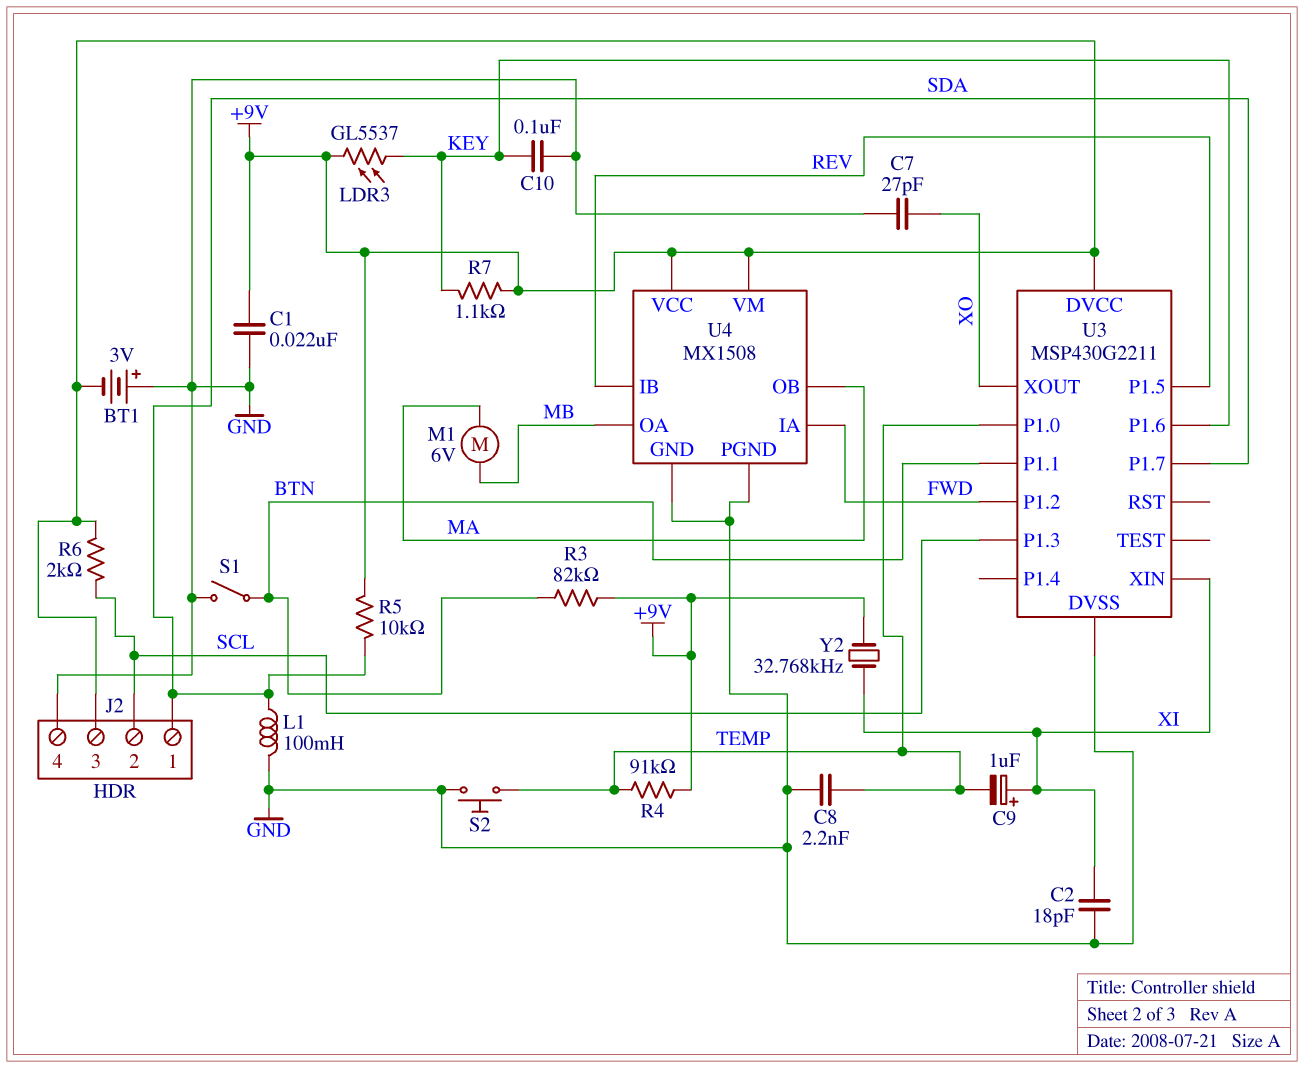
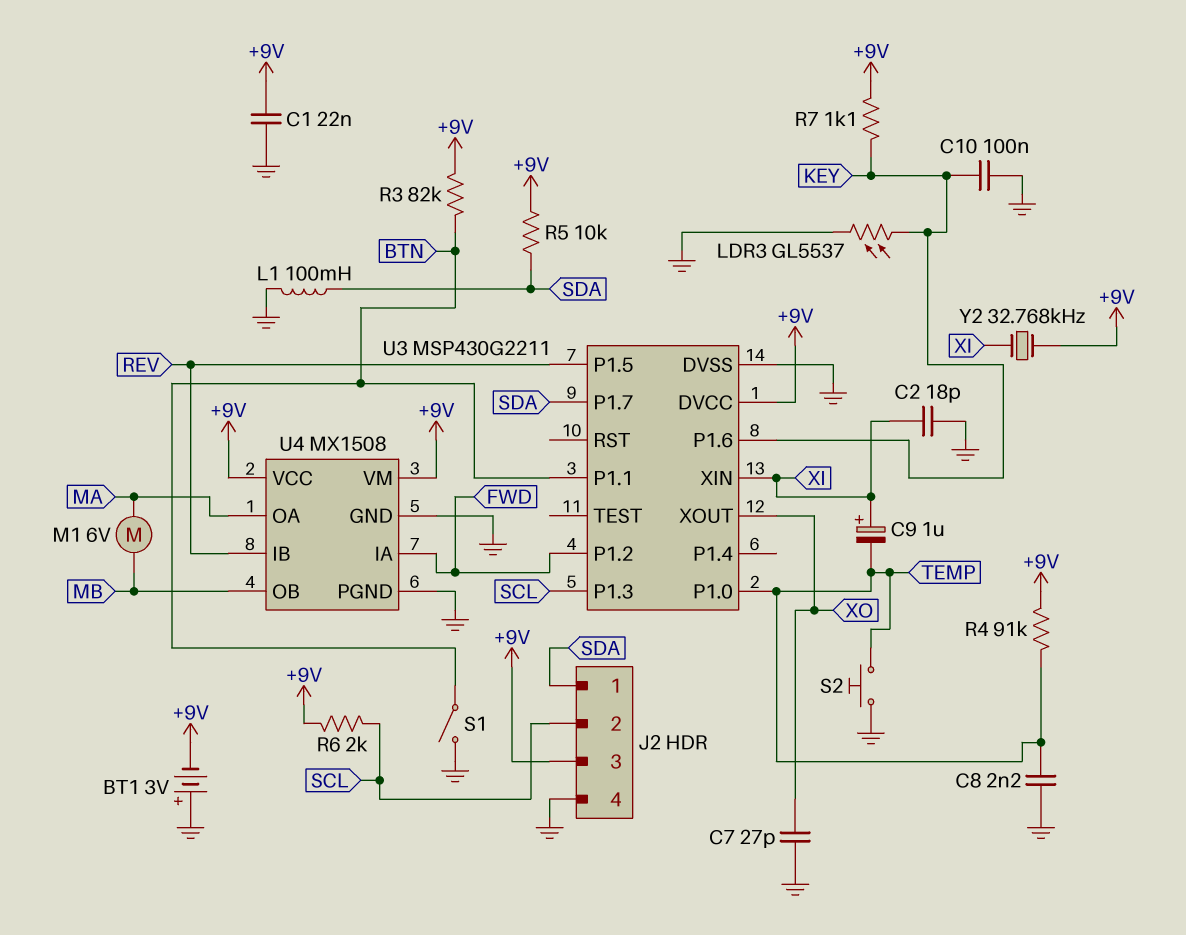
LDR3: GL5537 (+9V, KEY) -> GL5537 (GND, KEY)
U4 pin OA: MB -> MA
U4 pin OB: MA -> MB

